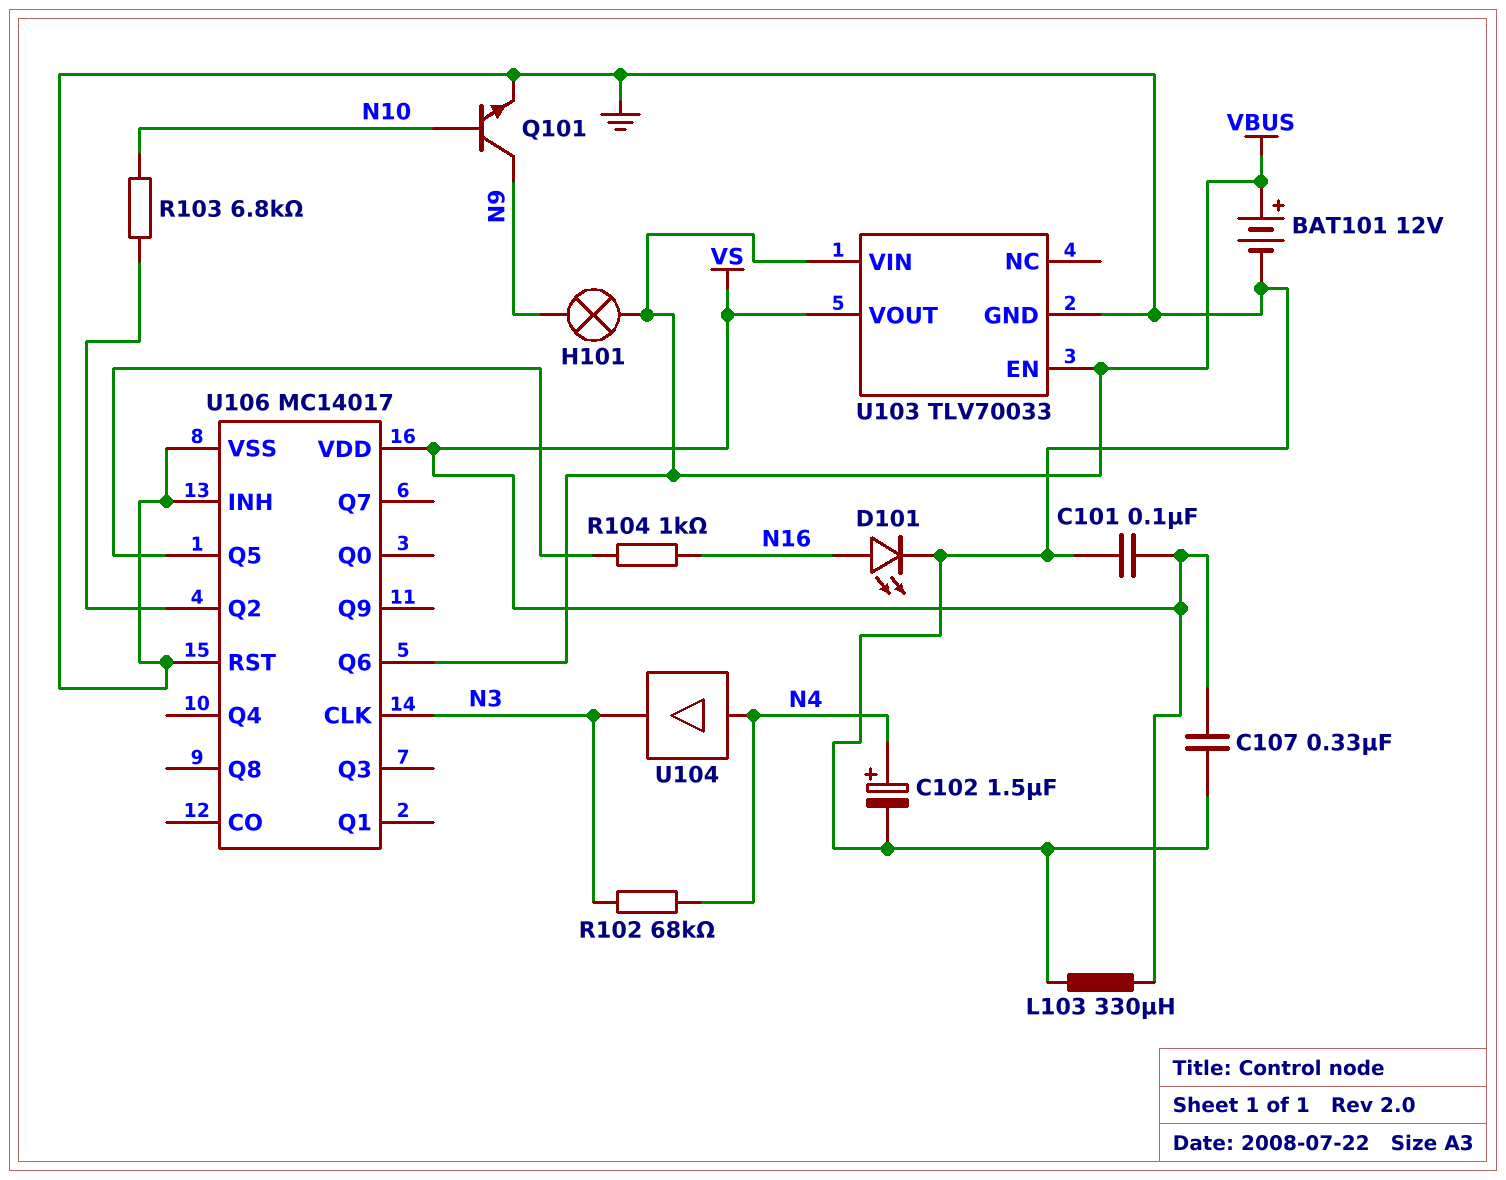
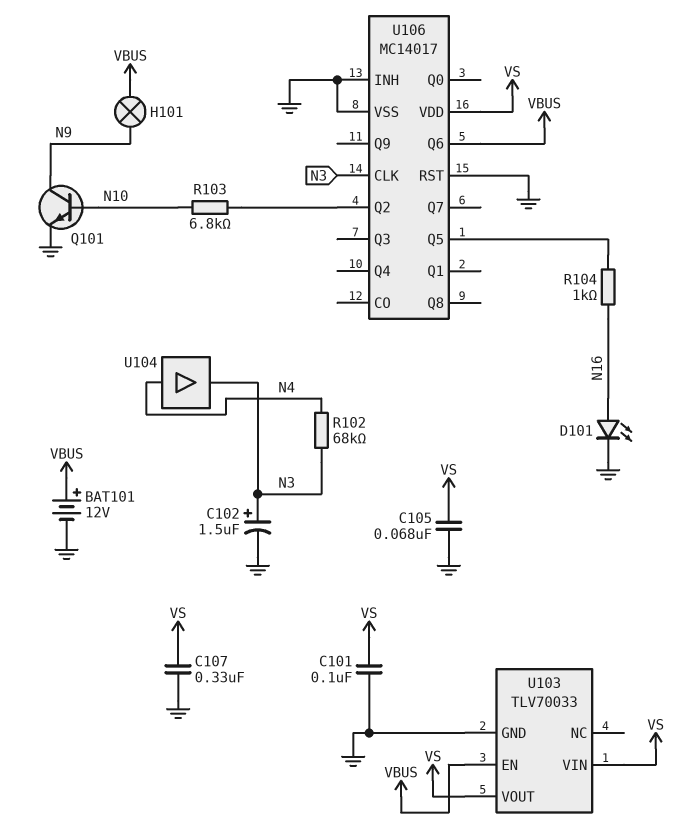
C102: 1.5uF (plus N4, minus GND) -> 1.5uF (plus N3, minus GND)
C105: none -> 68nF (GND, VS)
L103: 330uH (GND, VS) -> none
U103 pin VIN: VBUS -> VS

